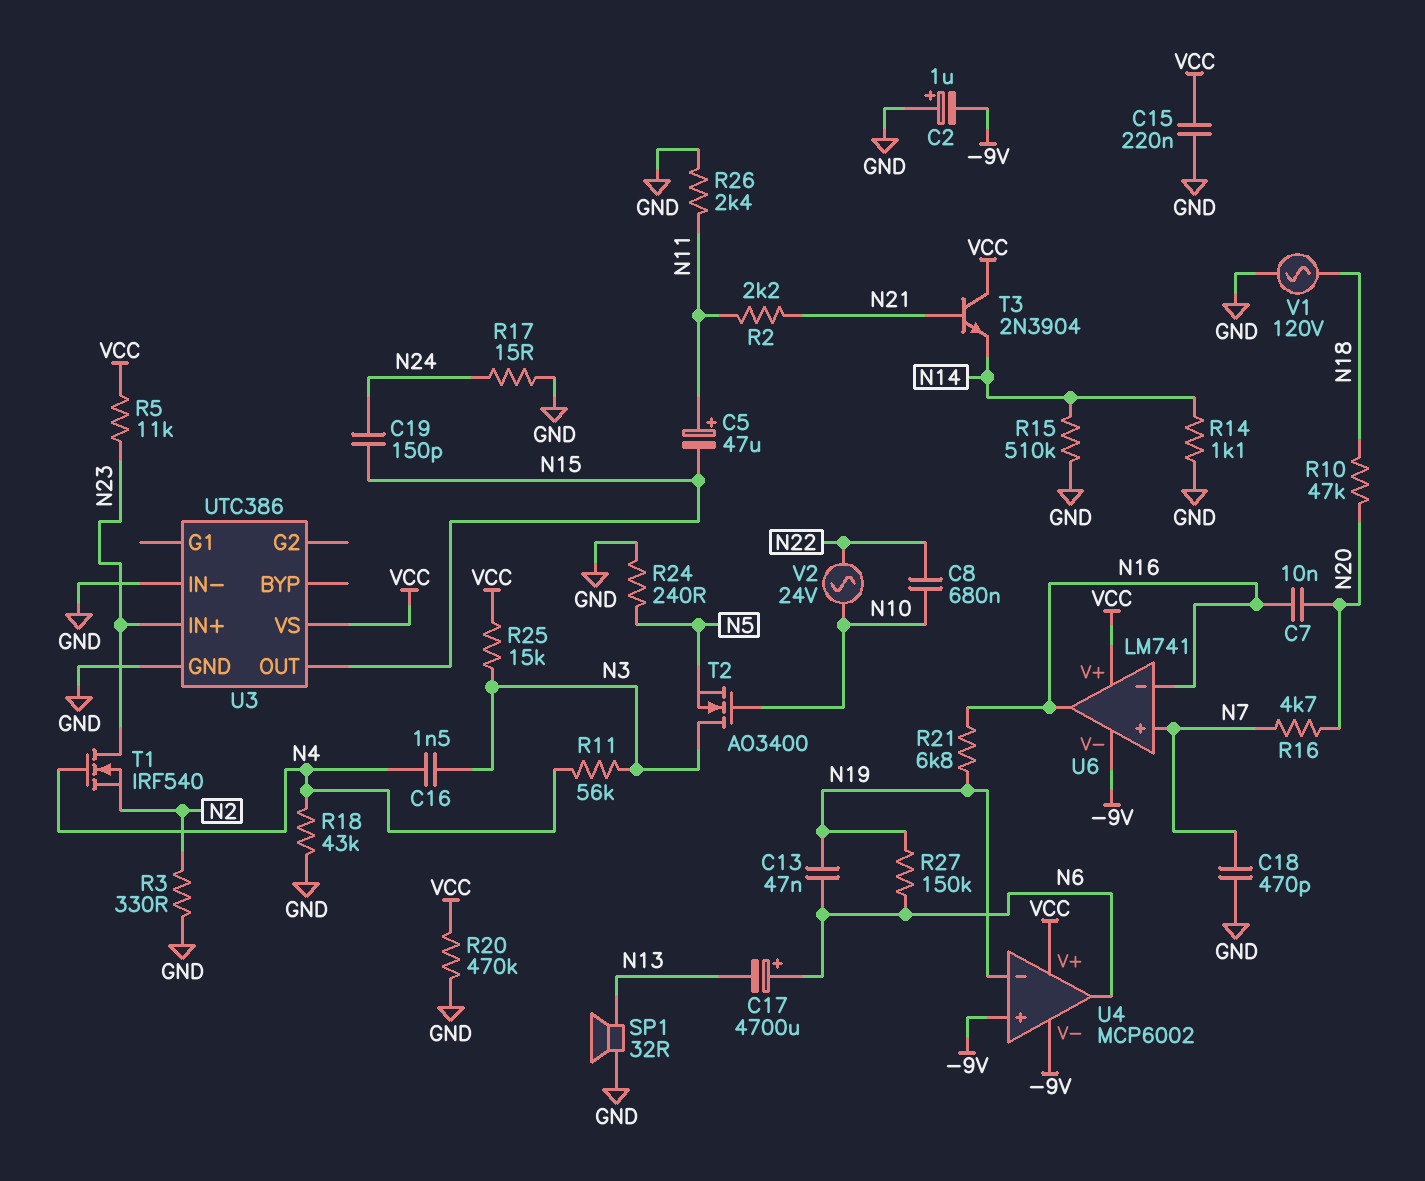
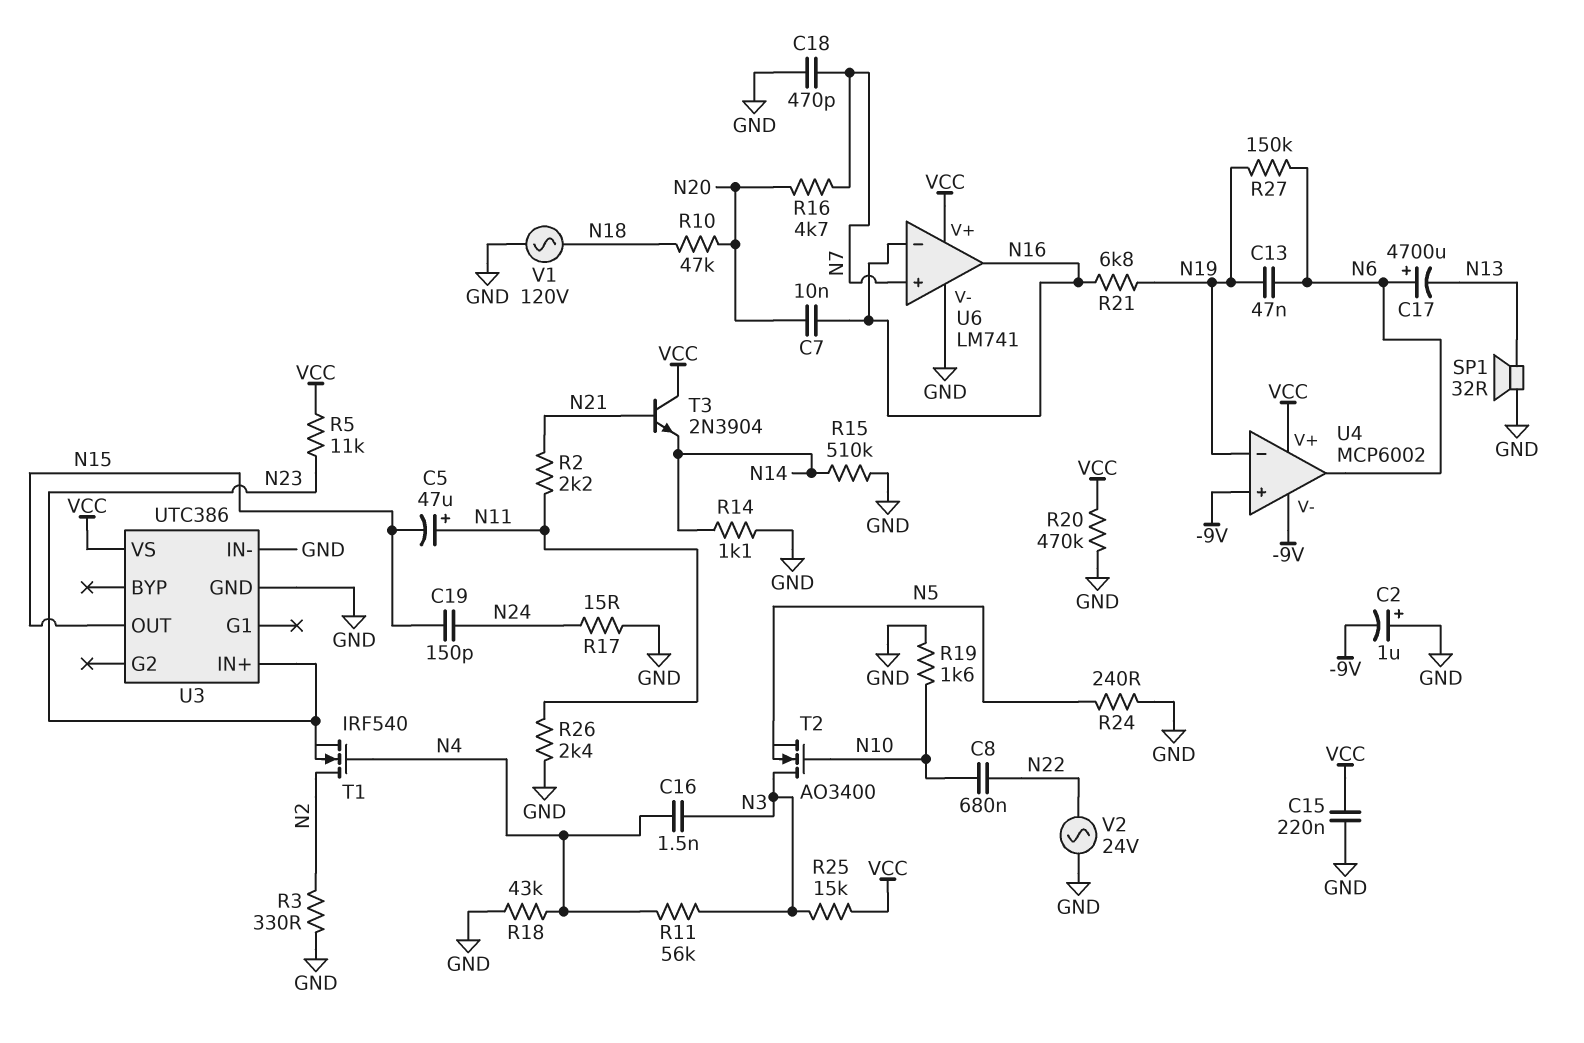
R19: none -> 1.6k (GND, N10)
T1: NMOS IRF540 (G N4, D N23, S N2) -> NMOS IRF540 (G N4, D N2, S N23)
U6 pin V-: -9V -> GND
V2: AC 24V (N10, N22) -> AC 24V (GND, N22)

